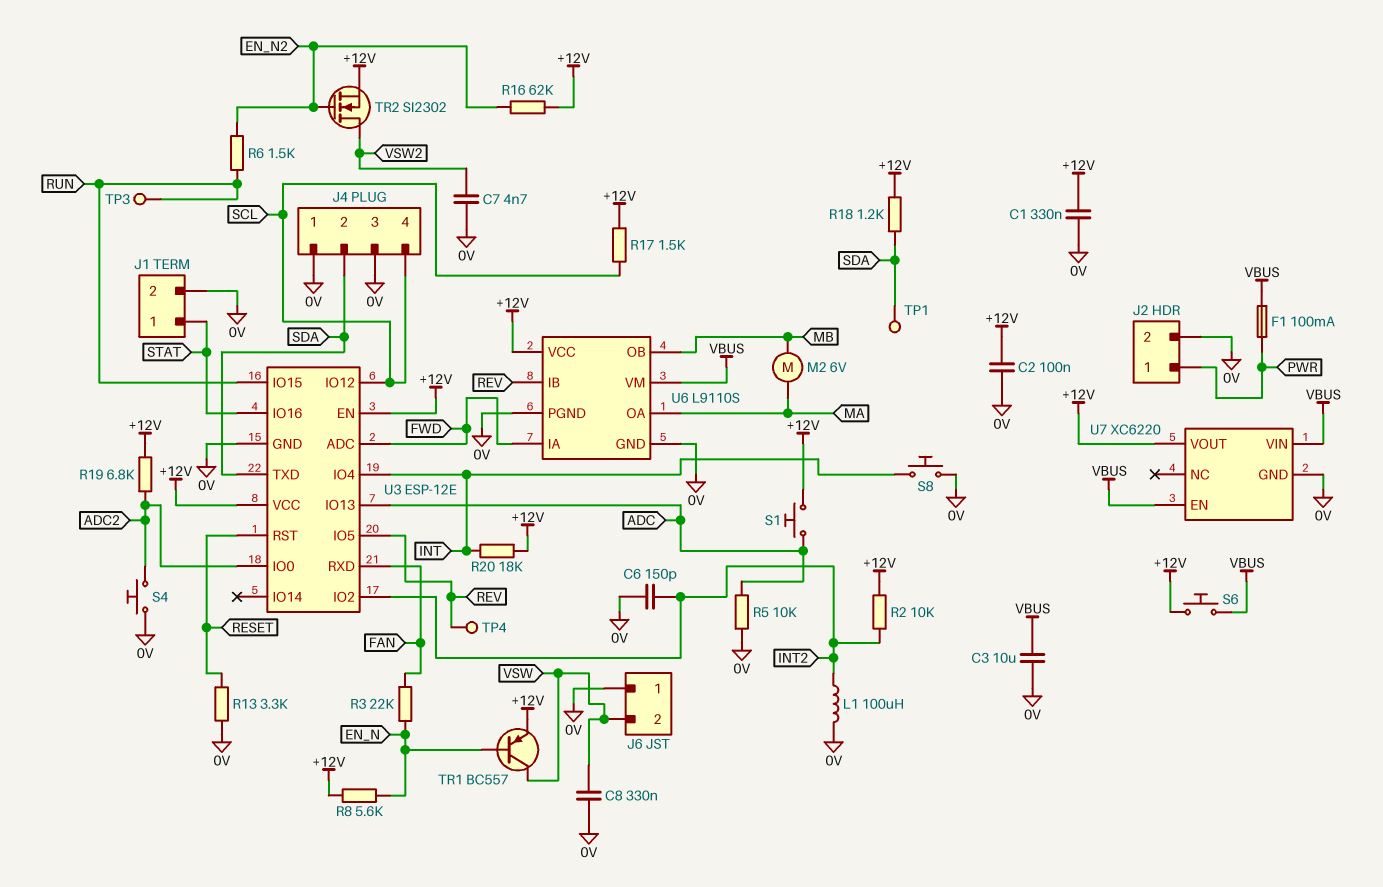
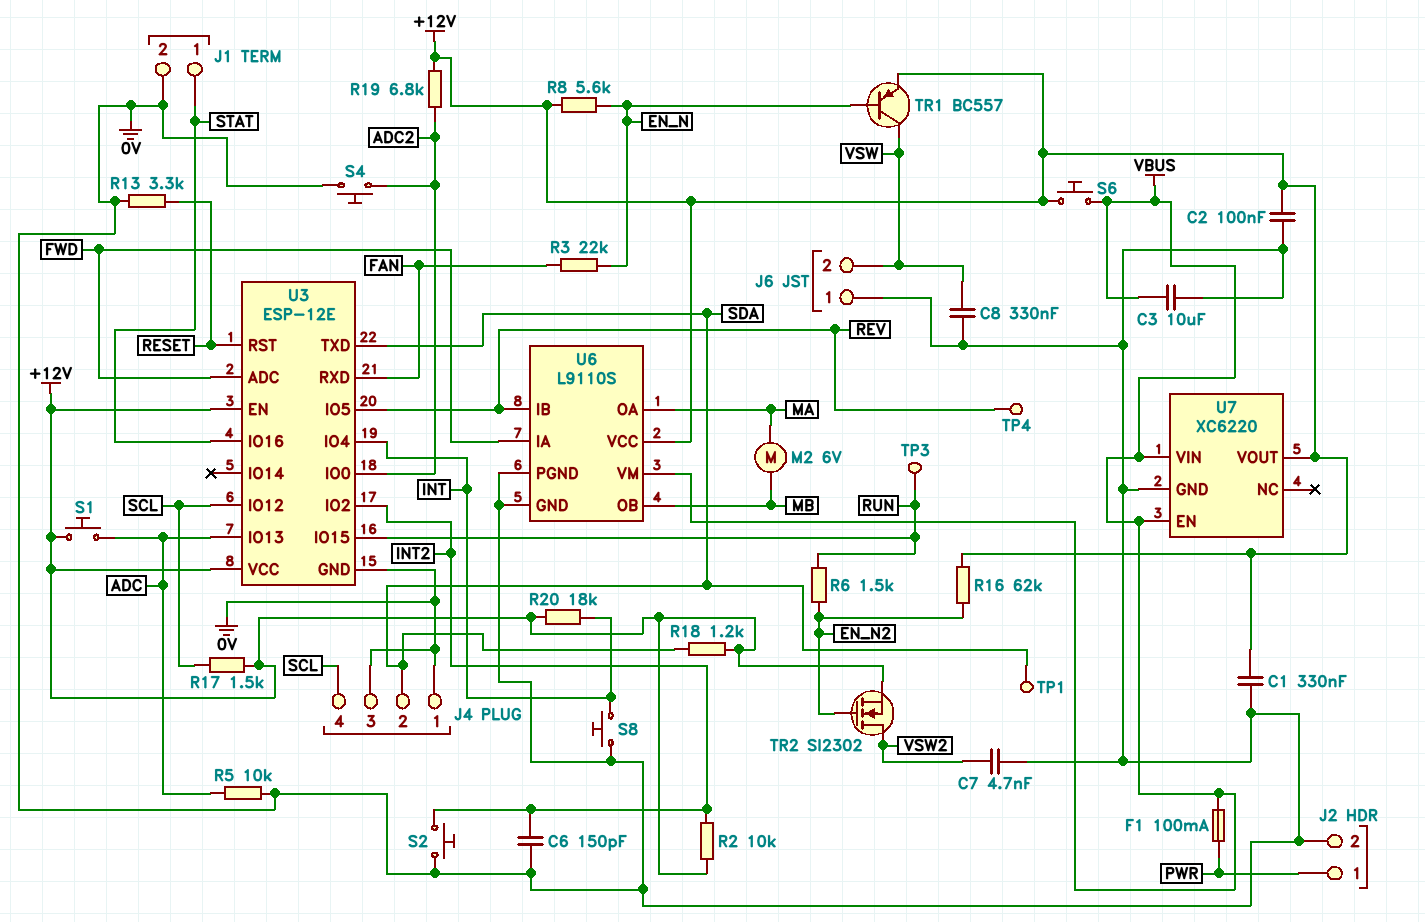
L1: 100uH (0V, INT2) -> none
S2: none -> button (0V, INT2)

